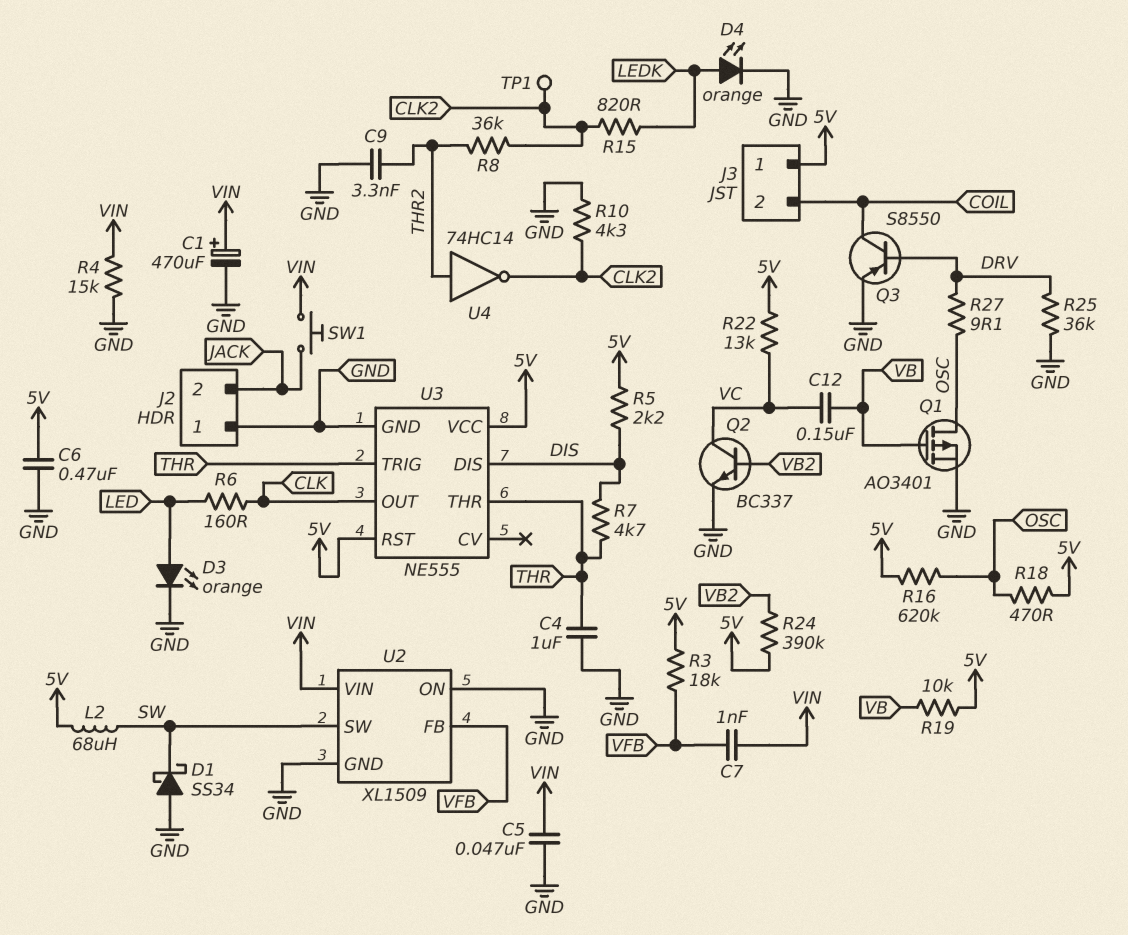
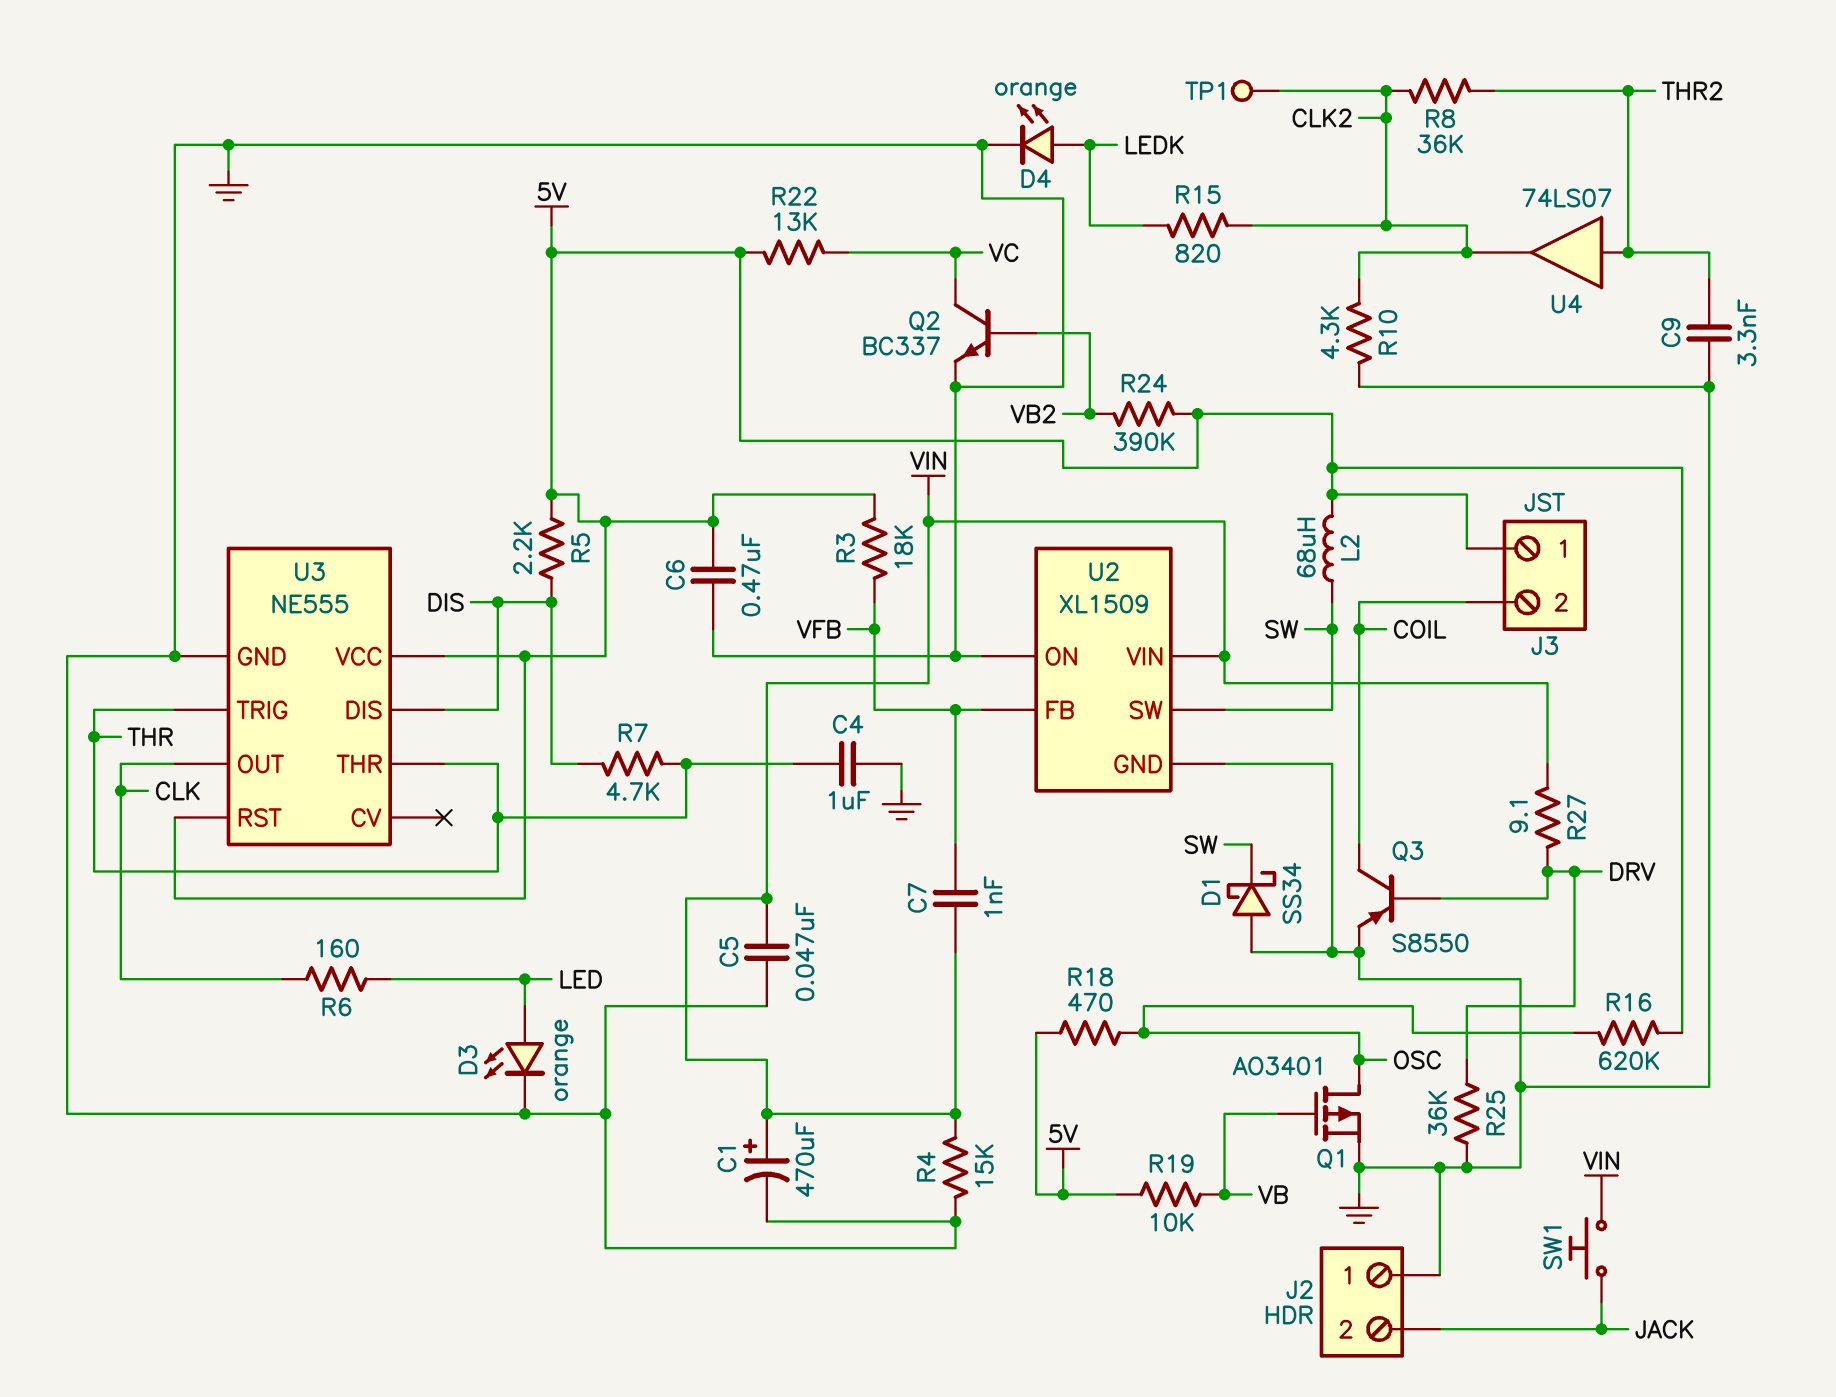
C12: 150nF (VB, VC) -> none
R27: 9.1 (DRV, OSC) -> 9.1 (DRV, VIN)
U4: NOT 74HC14 (in THR2, out CLK2) -> buffer 74LS07 (in THR2, out CLK2)

